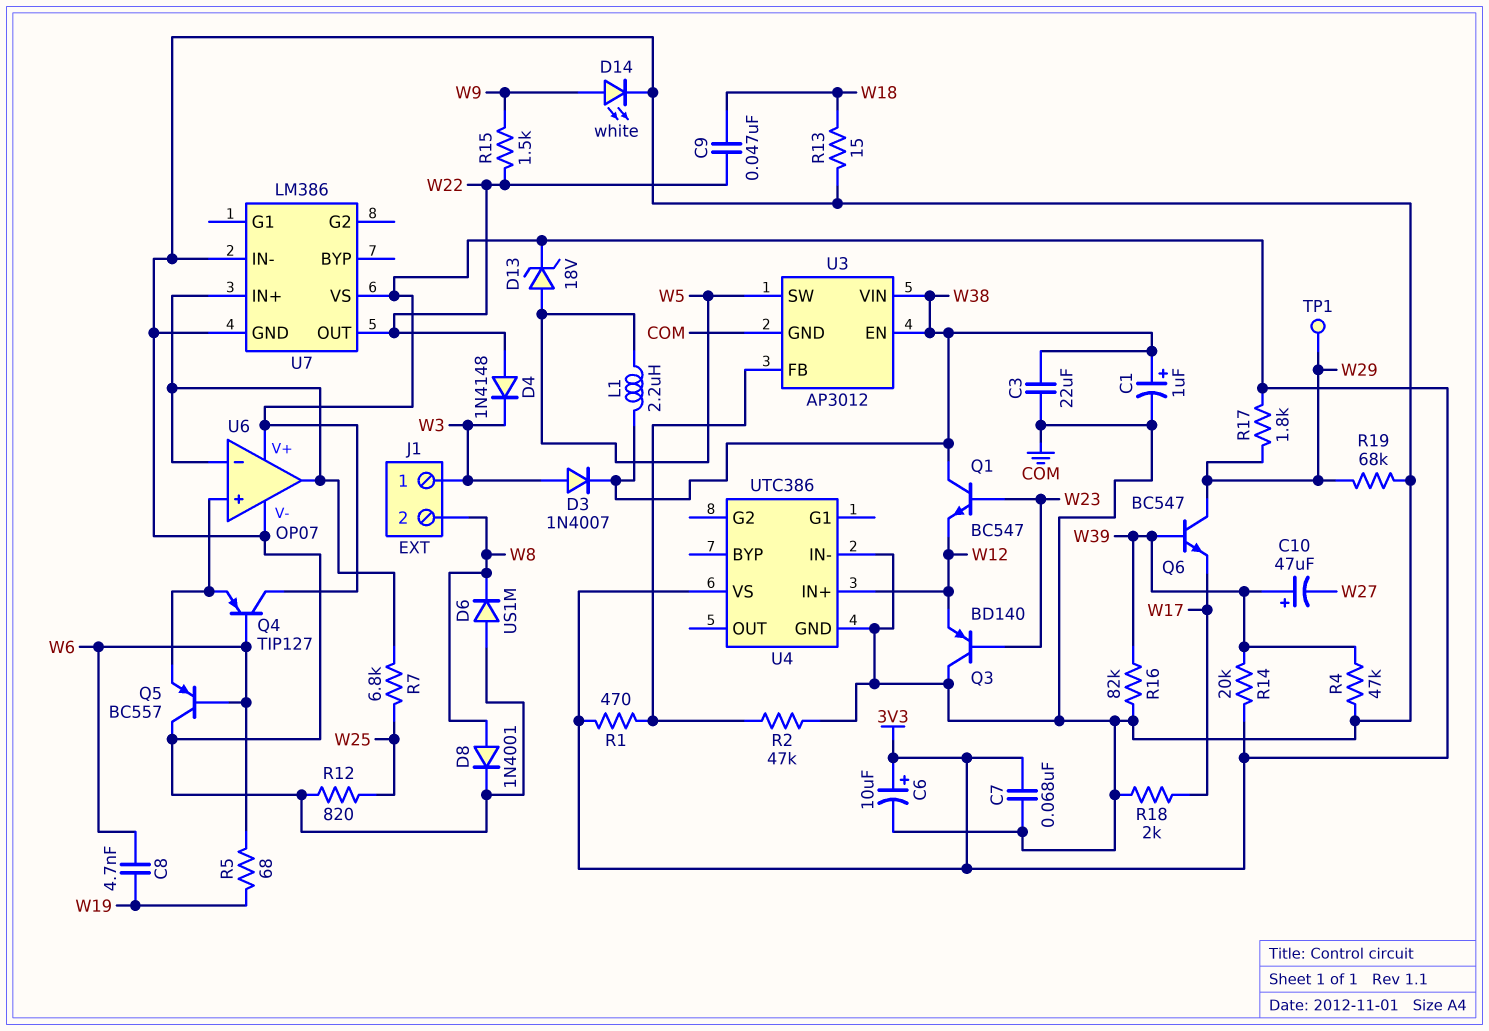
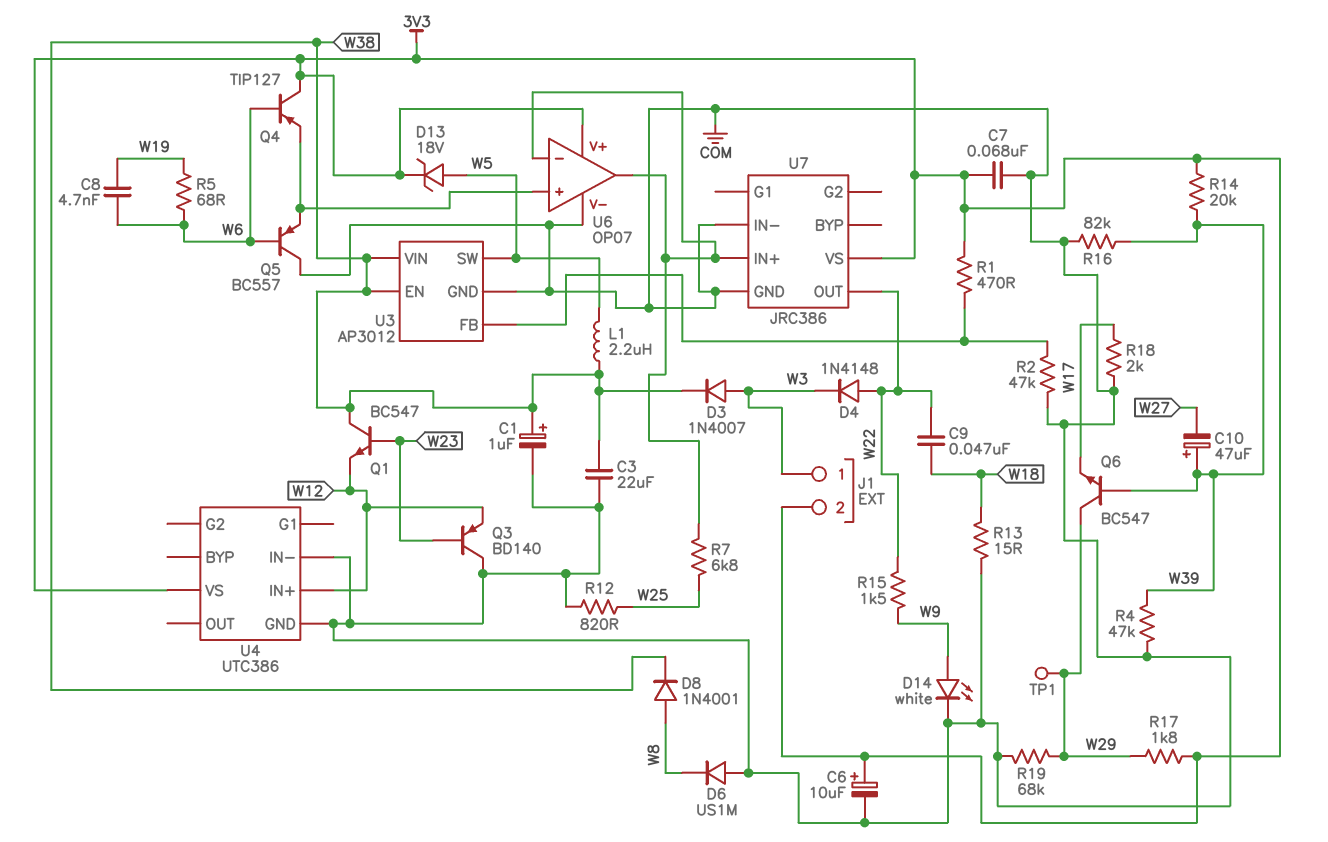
D8: diode 1N4001 (A W8, K COM) -> diode 1N4001 (A W8, K W38)
J1 pin 2: W8 -> 3V3
U7: LM386 -> JRC386

